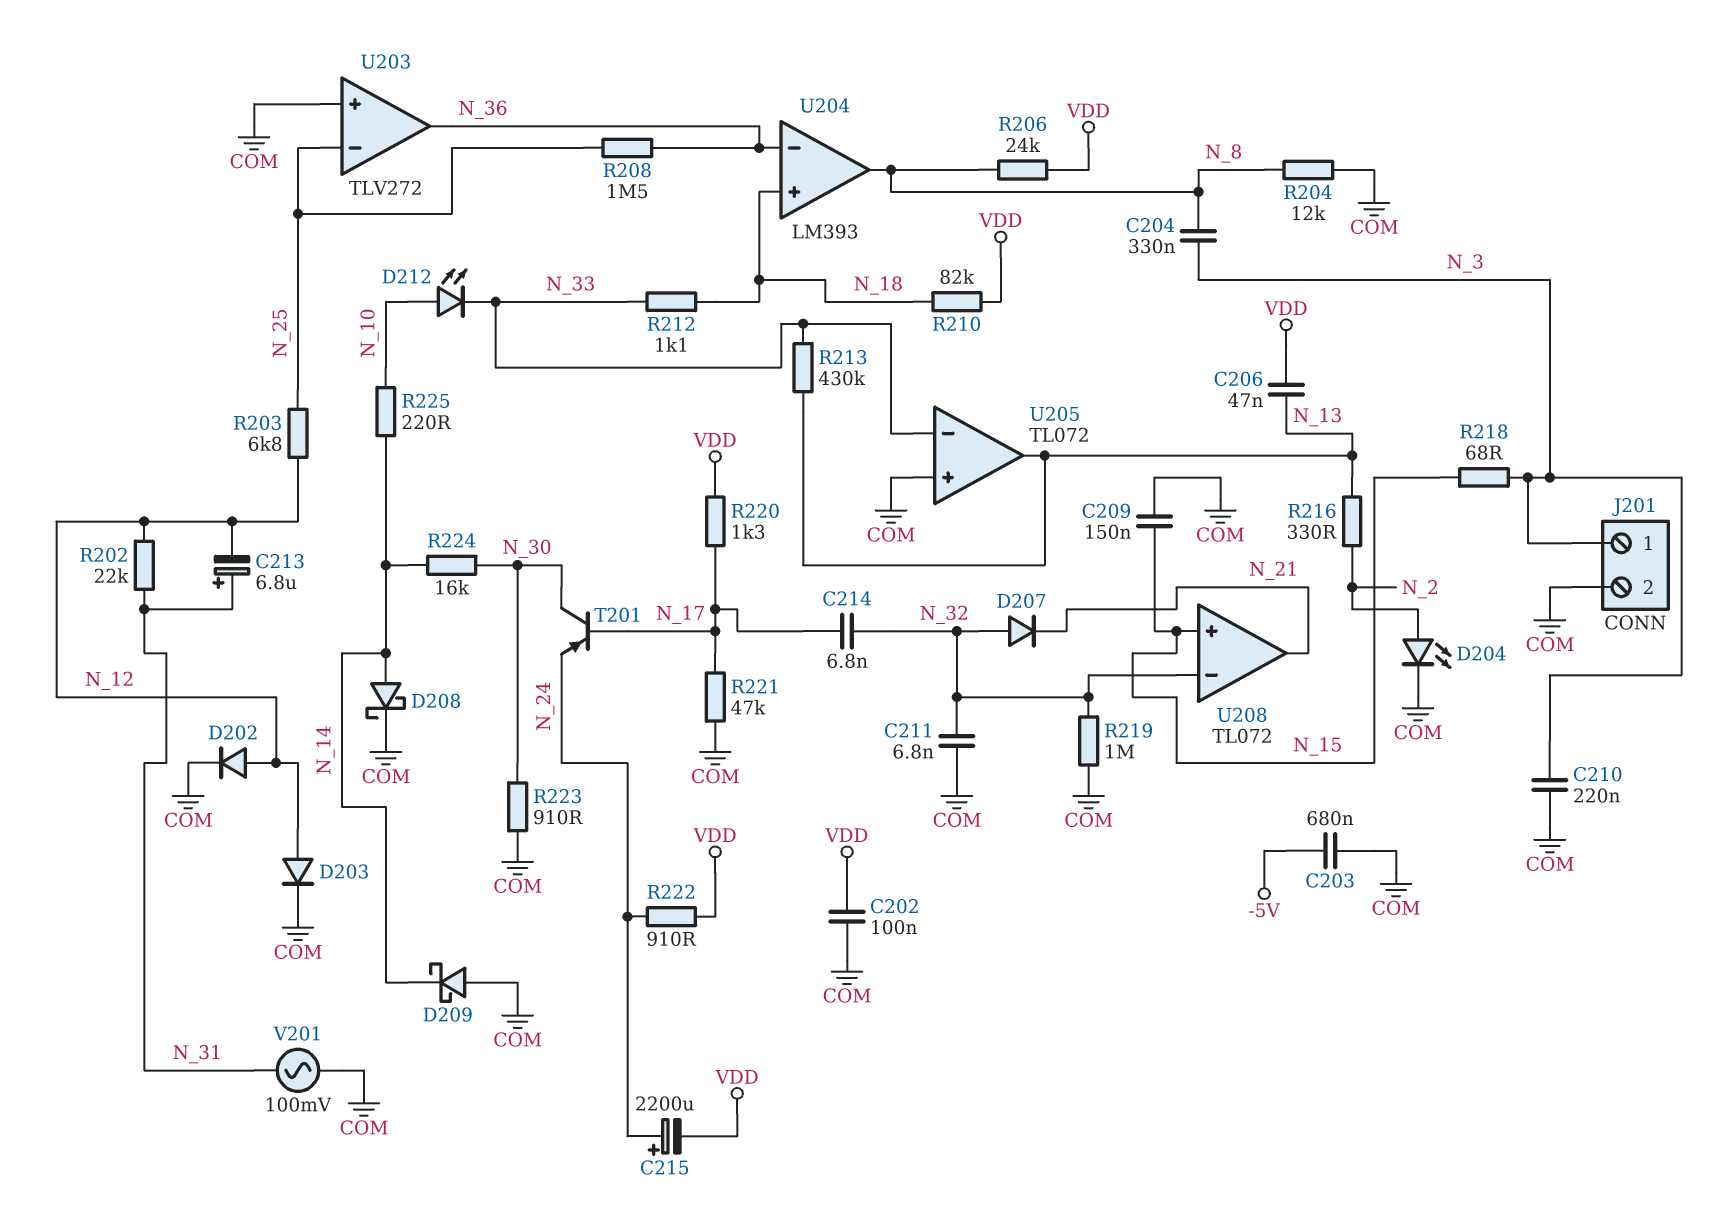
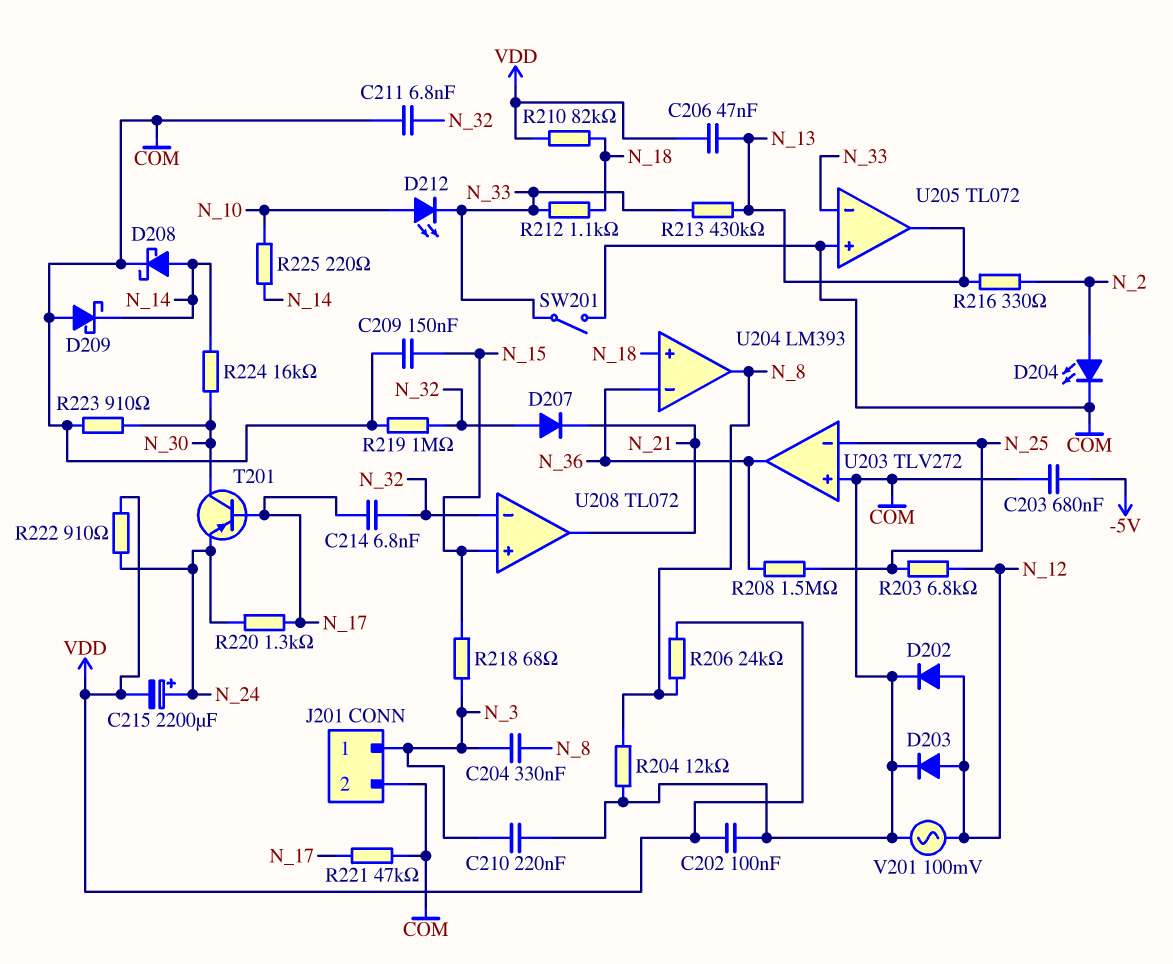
C213: 6.8uF (plus N_31, minus N_12) -> none
R202: 22k (N_12, N_31) -> none
R220: 1.3k (N_17, VDD) -> 1.3k (N_17, N_24)
SW201: none -> switch (COM, N_33)
V201: AC 100mV (COM, N_31) -> AC 100mV (COM, N_12)

